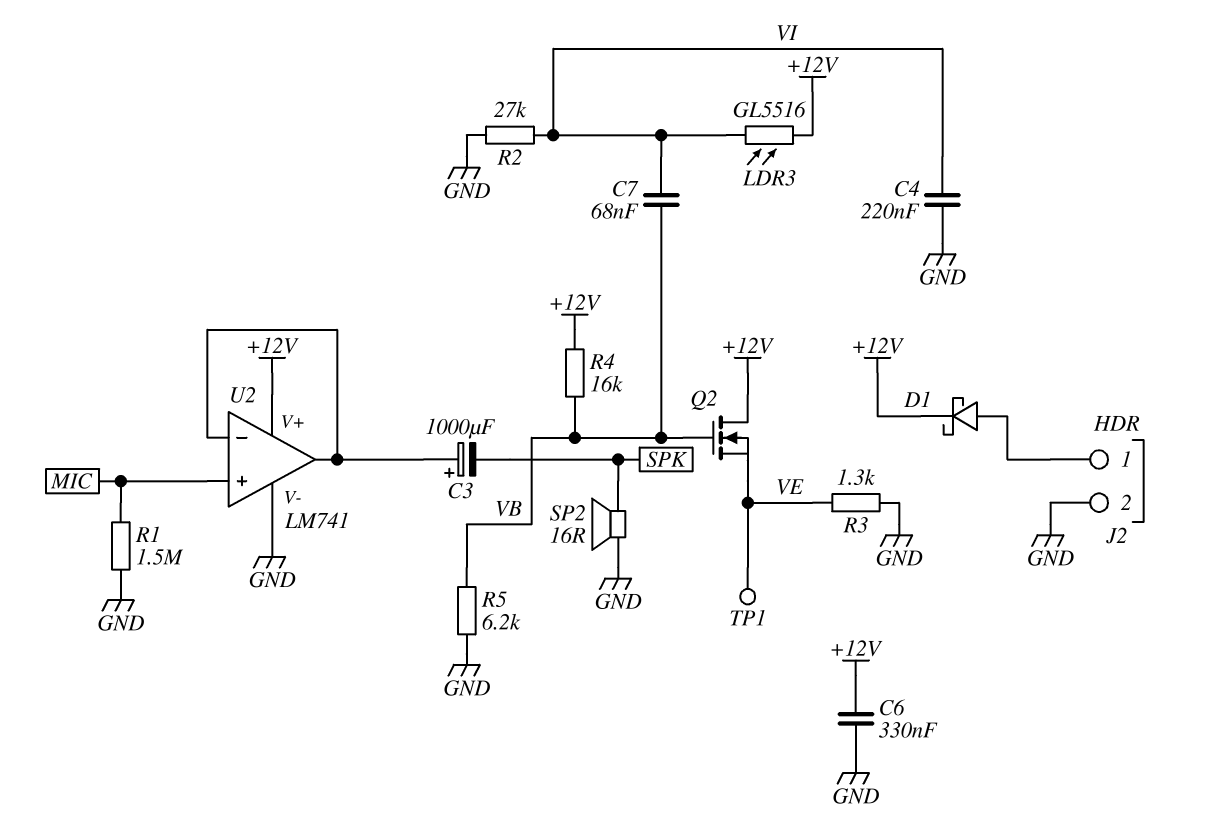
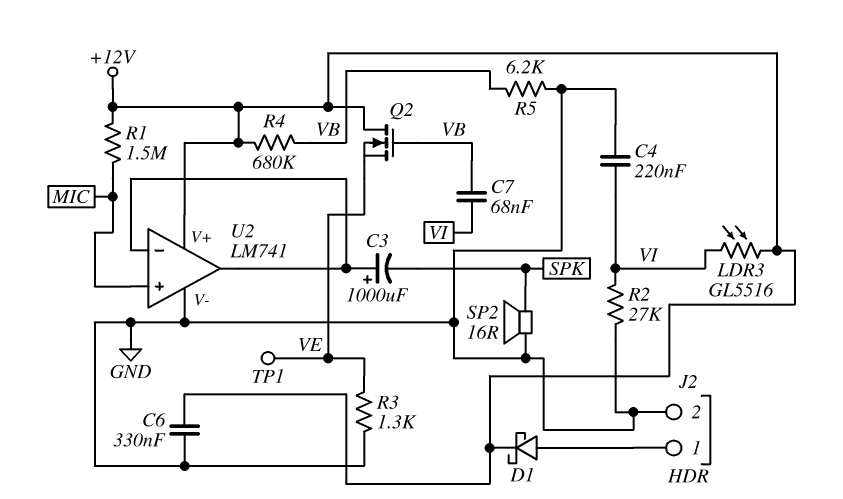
R1: 1.5M (GND, MIC) -> 1.5M (+12V, MIC)
R4: 16k (+12V, VB) -> 680k (+12V, VB)

